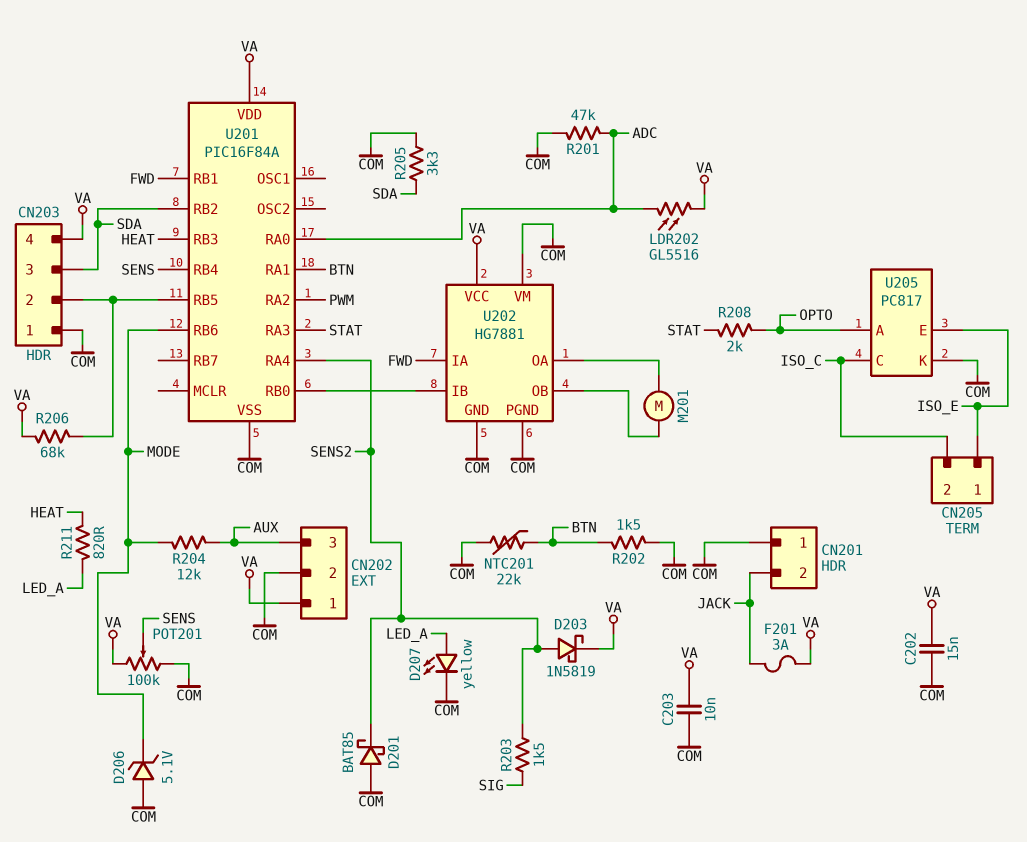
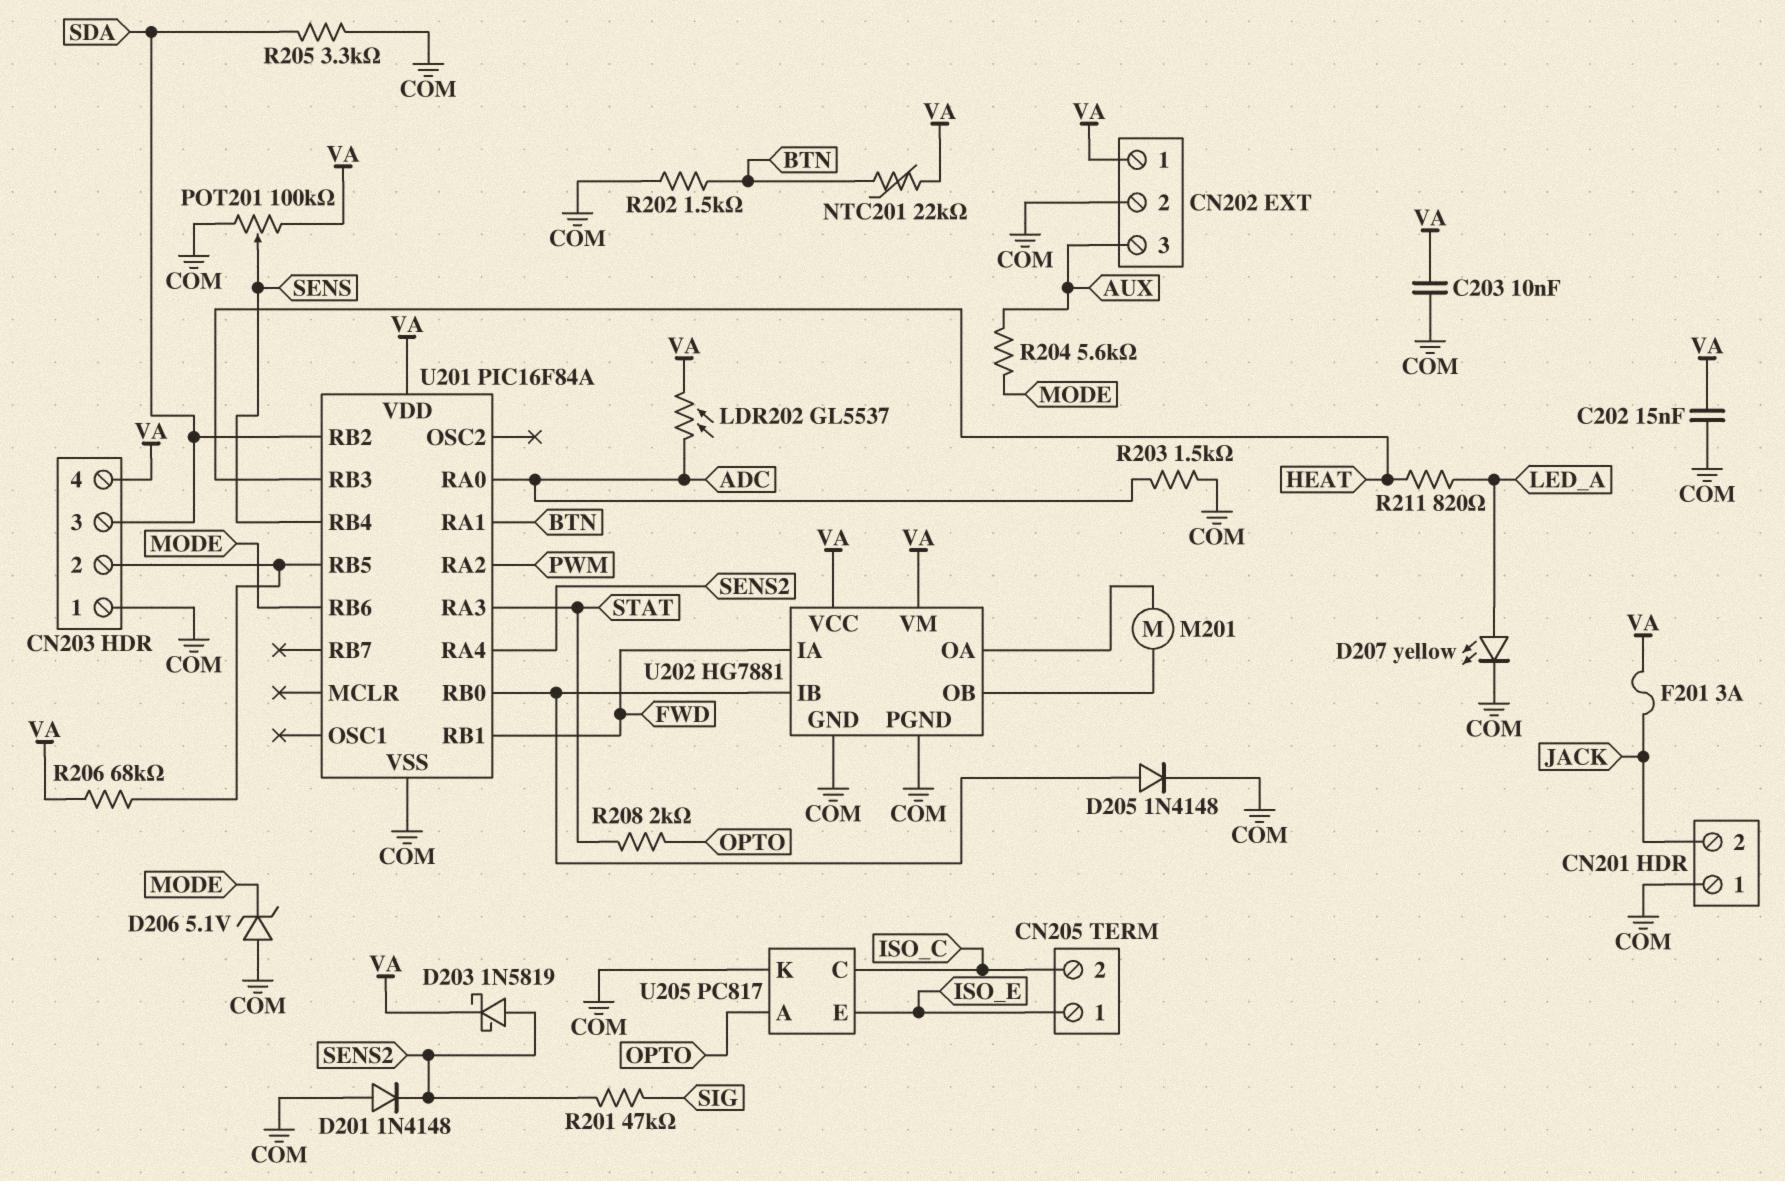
D201: schottky BAT85 (A COM, K SENS2) -> diode 1N4148 (A COM, K SENS2)
D205: none -> diode 1N4148 (A U201/RB0, K COM)
LDR202: GL5516 (ADC, VA) -> GL5537 (ADC, VA)
NTC201: 22k (BTN, COM) -> 22k (BTN, VA)
R201: 47k (ADC, COM) -> 47k (SENS2, SIG)
R203: 1.5k (SENS2, SIG) -> 1.5k (ADC, COM)
R204: 12k (AUX, MODE) -> 5.6k (AUX, MODE)
U202 pin VM: COM -> VA

